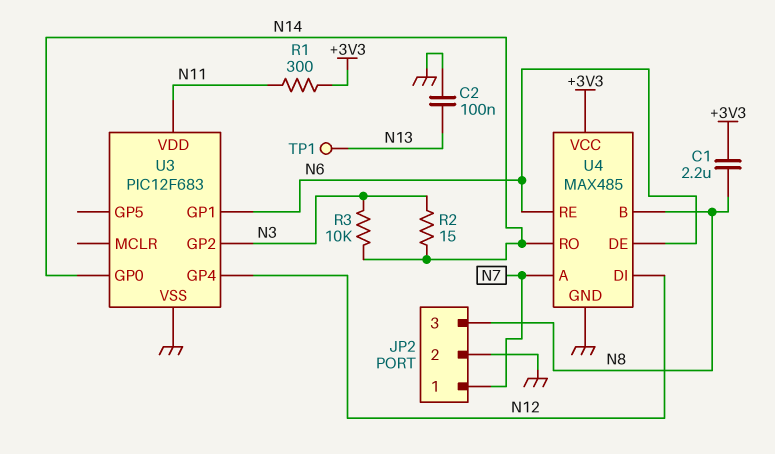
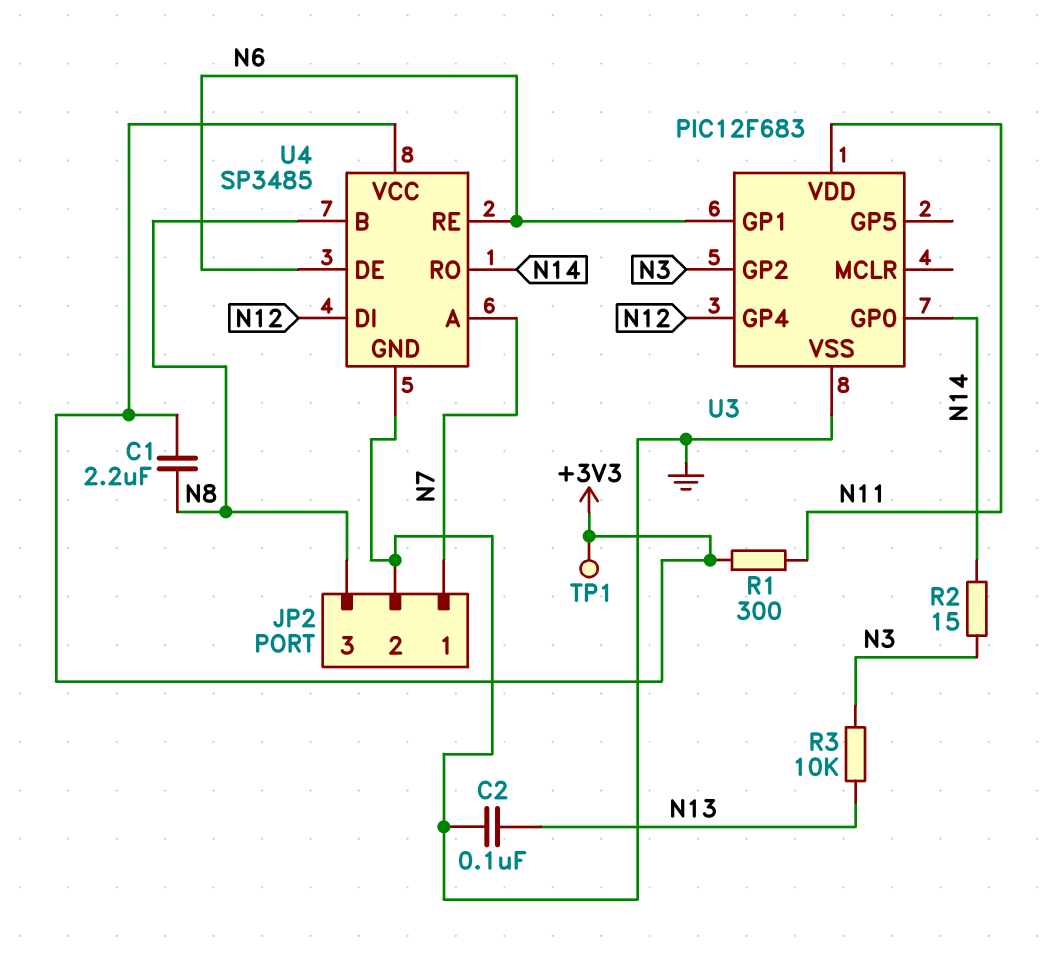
R3: 10k (N3, N14) -> 10k (N3, N13)
TP1: test point (N13) -> test point (+3V3)
U4: MAX485 -> SP3485

